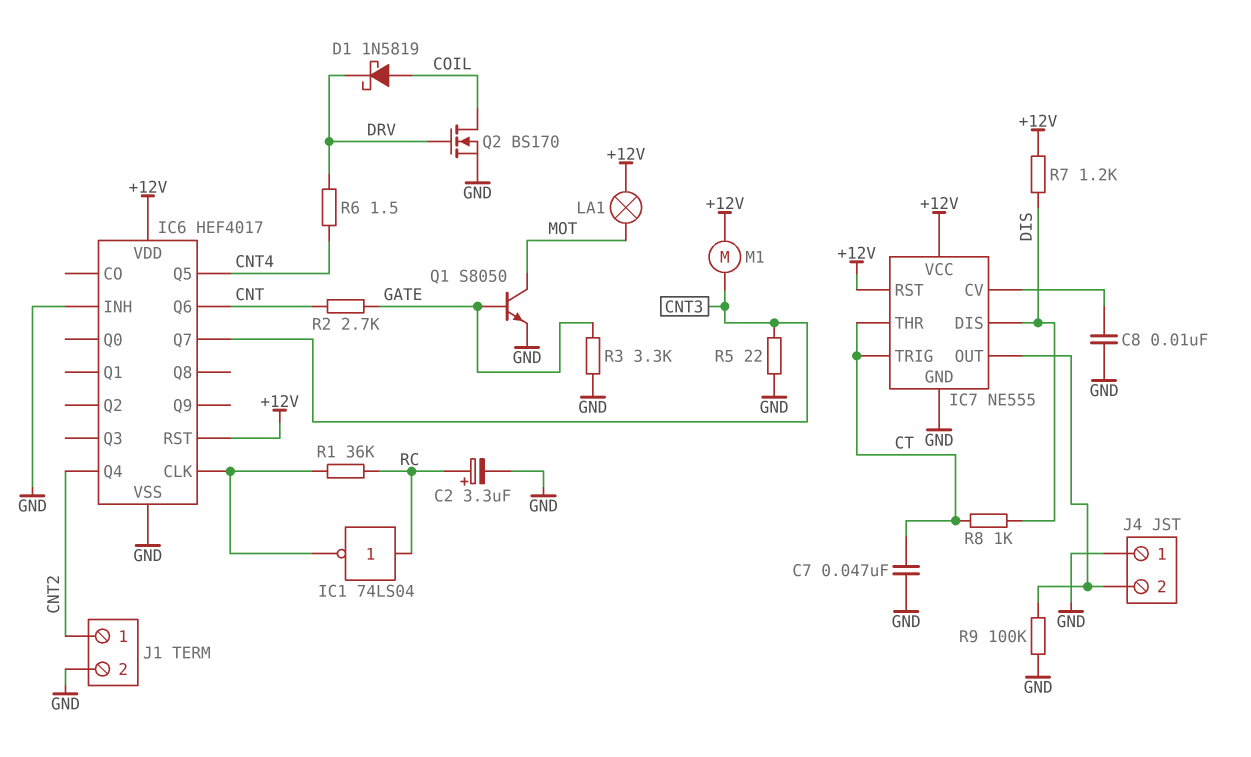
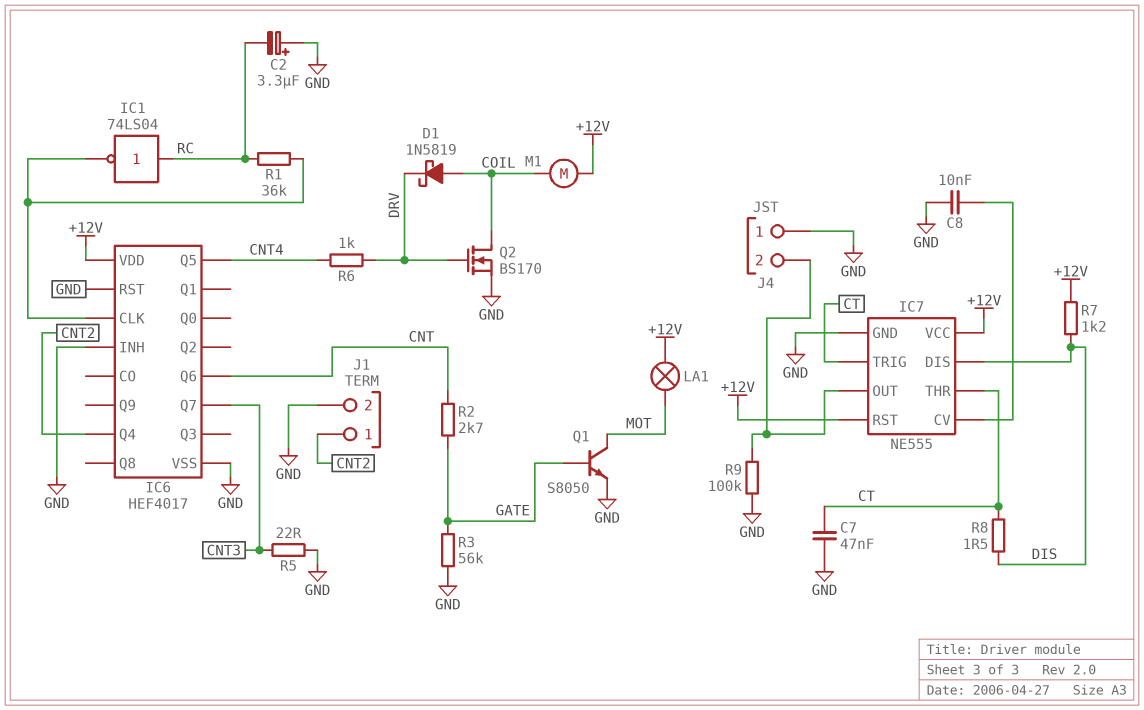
C2: 3.3uF (plus RC, minus GND) -> 3.3uF (plus GND, minus RC)
IC6 pin RST: +12V -> GND
M1: motor (+12V, CNT3) -> motor (+12V, COIL)
R3: 3.3k (GATE, GND) -> 56k (GATE, GND)
R6: 1.5 (CNT4, DRV) -> 1k (CNT4, DRV)
R8: 1k (CT, DIS) -> 1.5 (CT, DIS)

